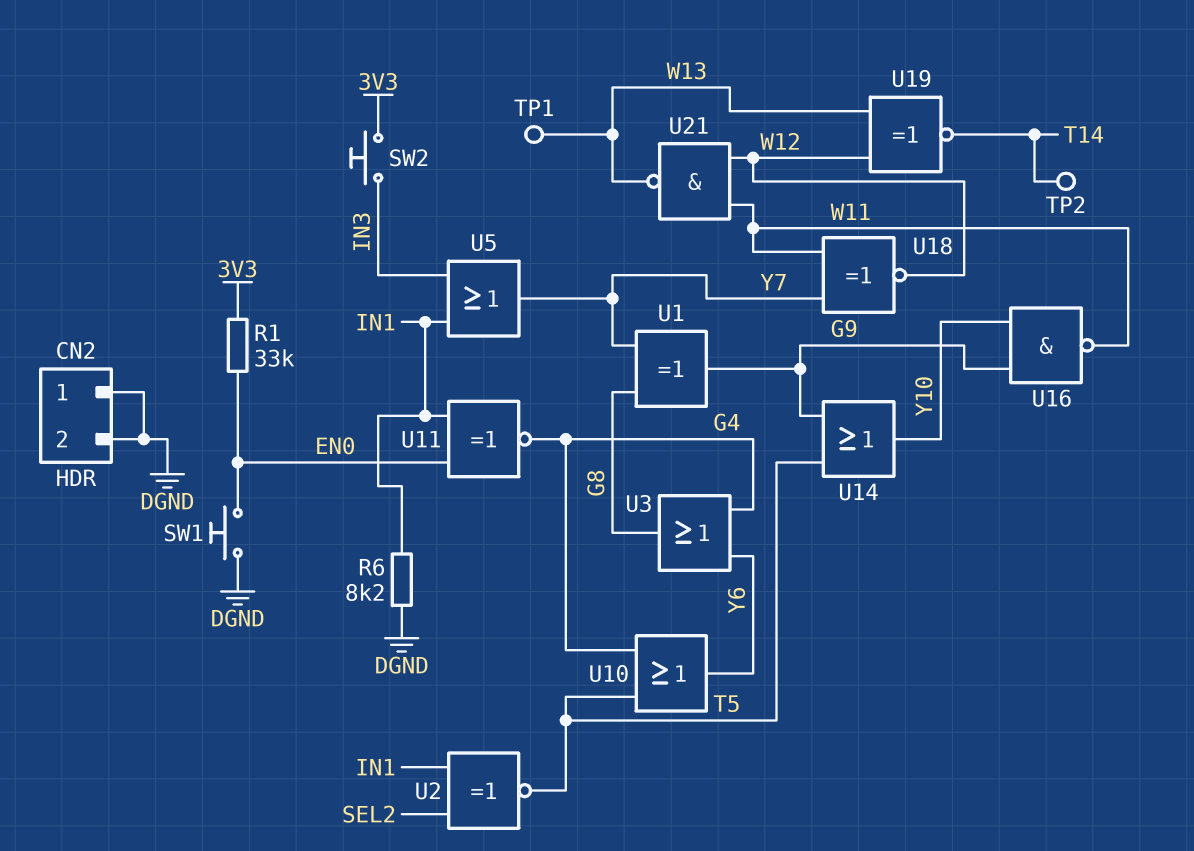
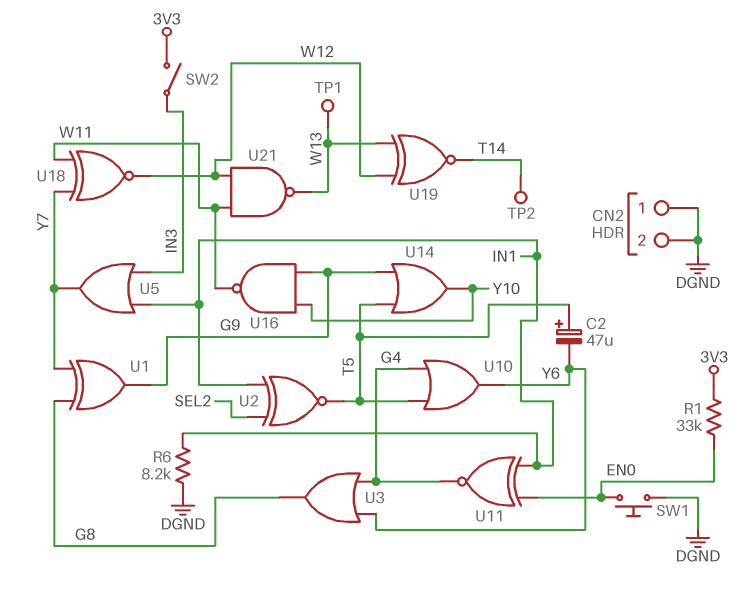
C2: none -> 47uF (plus T5, minus Y6)
SW2: button (3V3, IN3) -> switch (3V3, IN3)

